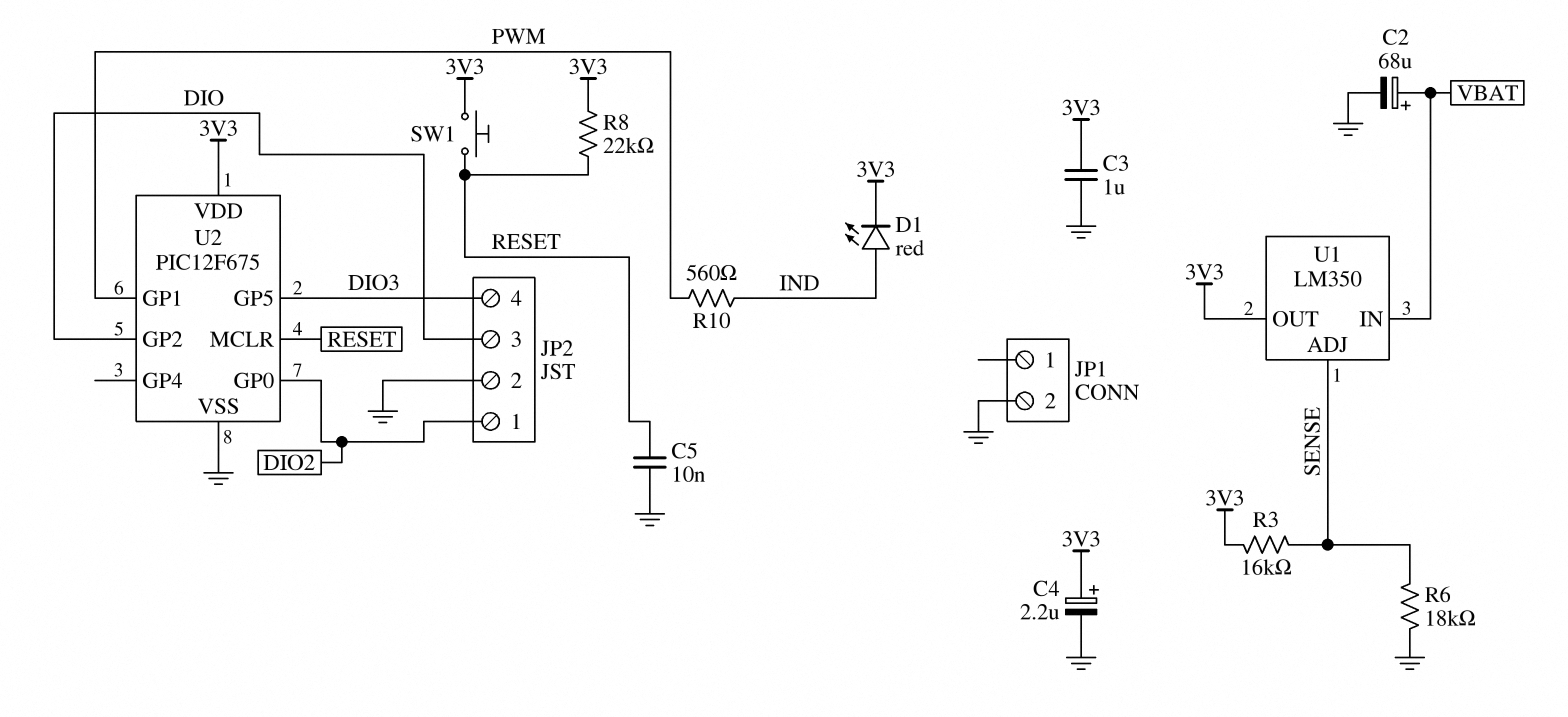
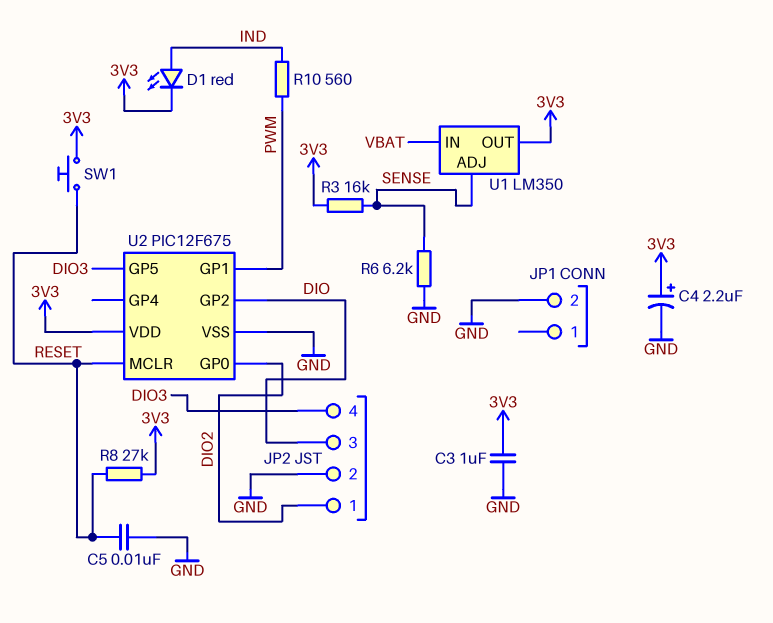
C2: 68uF (plus VBAT, minus GND) -> none
R6: 18k (GND, SENSE) -> 6.2k (GND, SENSE)
R8: 22k (3V3, RESET) -> 27k (3V3, RESET)

